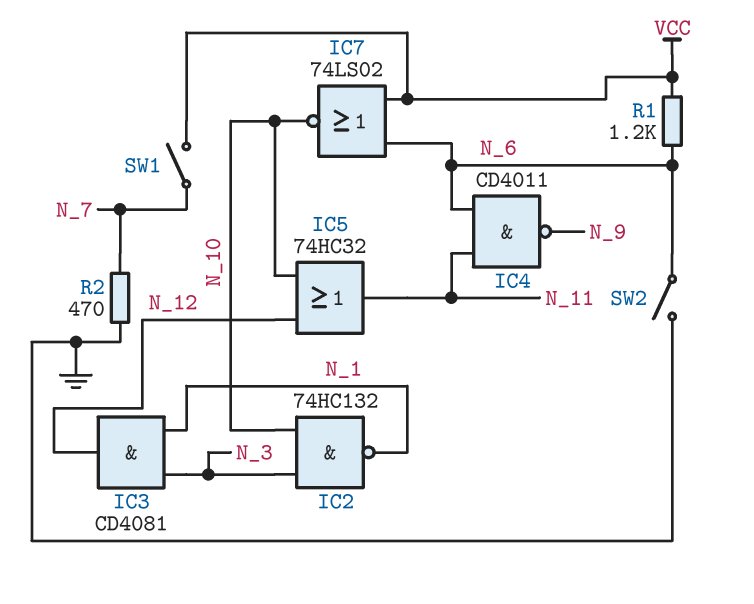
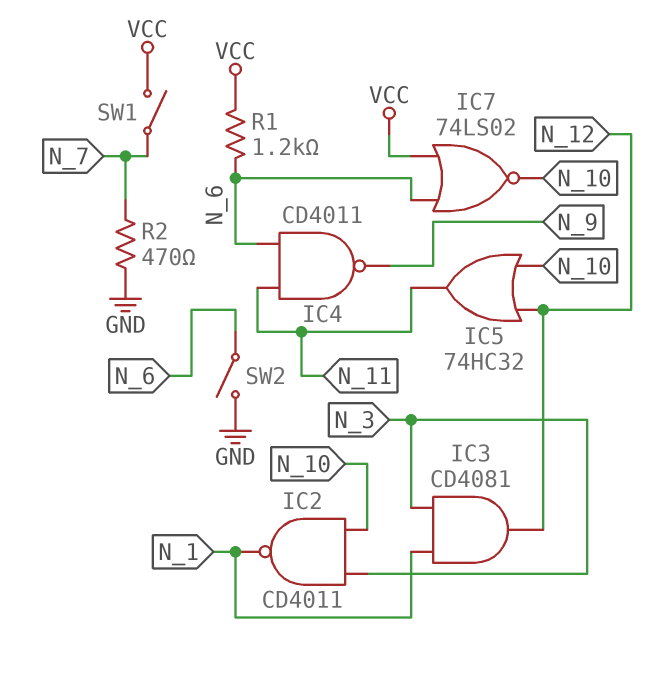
IC2: NAND 74HC132 (in N_3, in N_10, out N_1) -> NAND CD4011 (in N_3, in N_10, out N_1)

